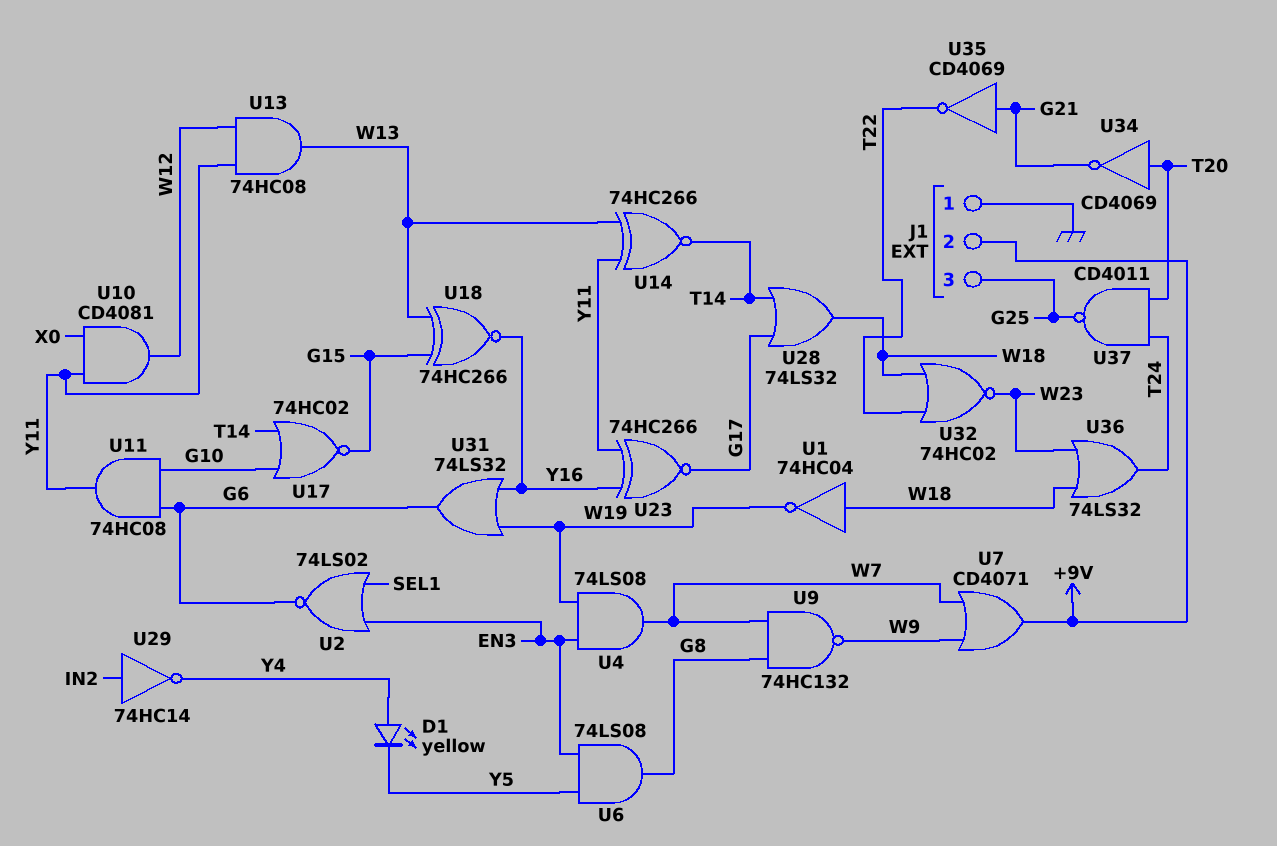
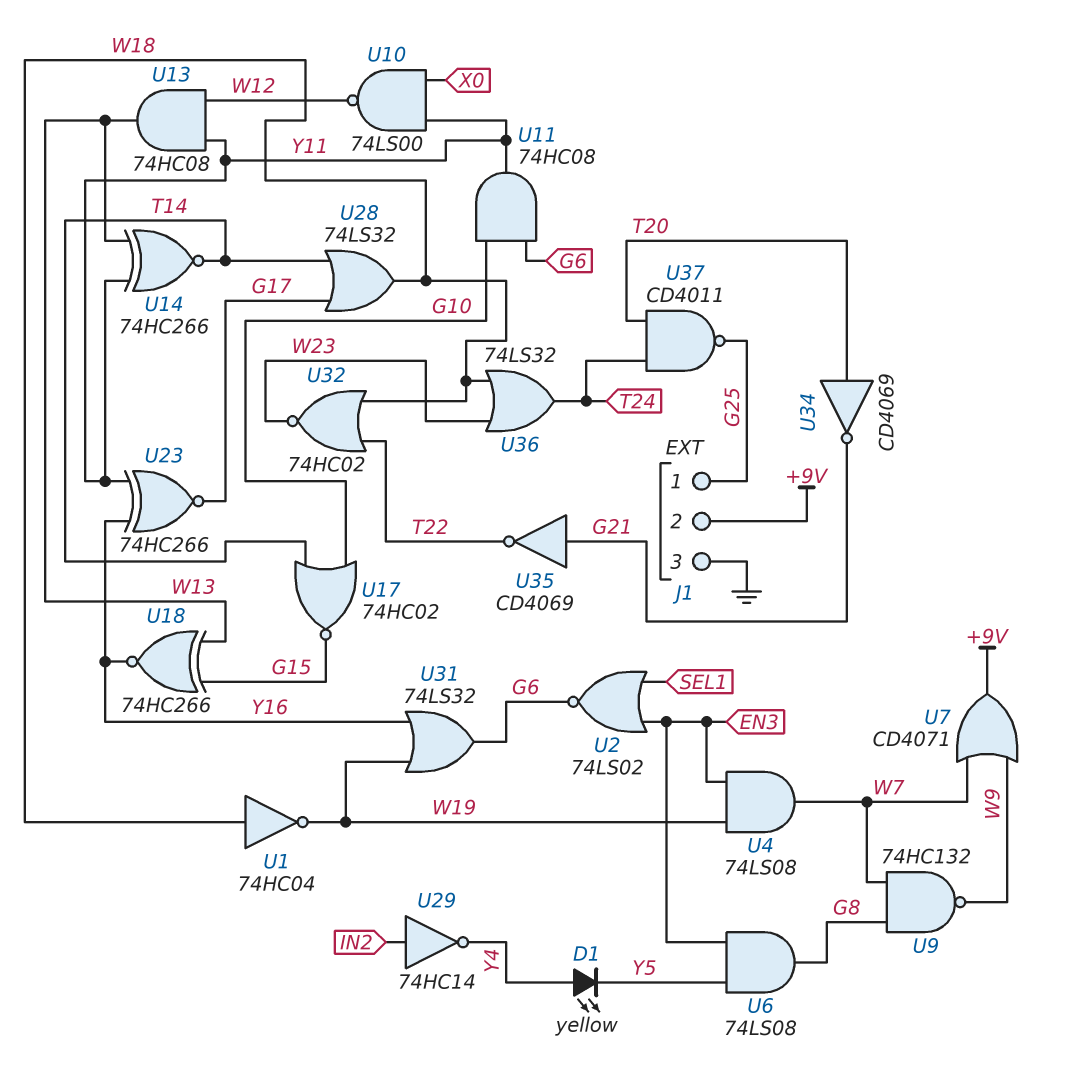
J1 pin 1: GND -> G25
J1 pin 3: G25 -> GND
U10: AND CD4081 (in X0, in Y11, out W12) -> NAND 74LS00 (in X0, in Y11, out W12)

